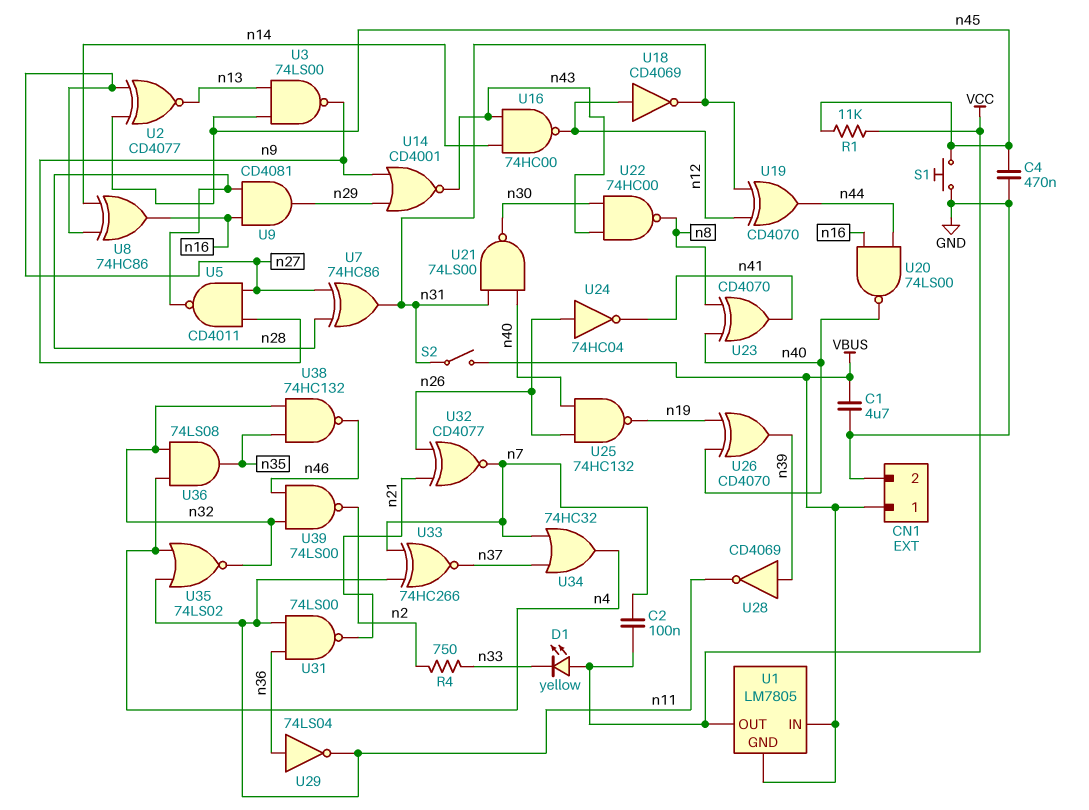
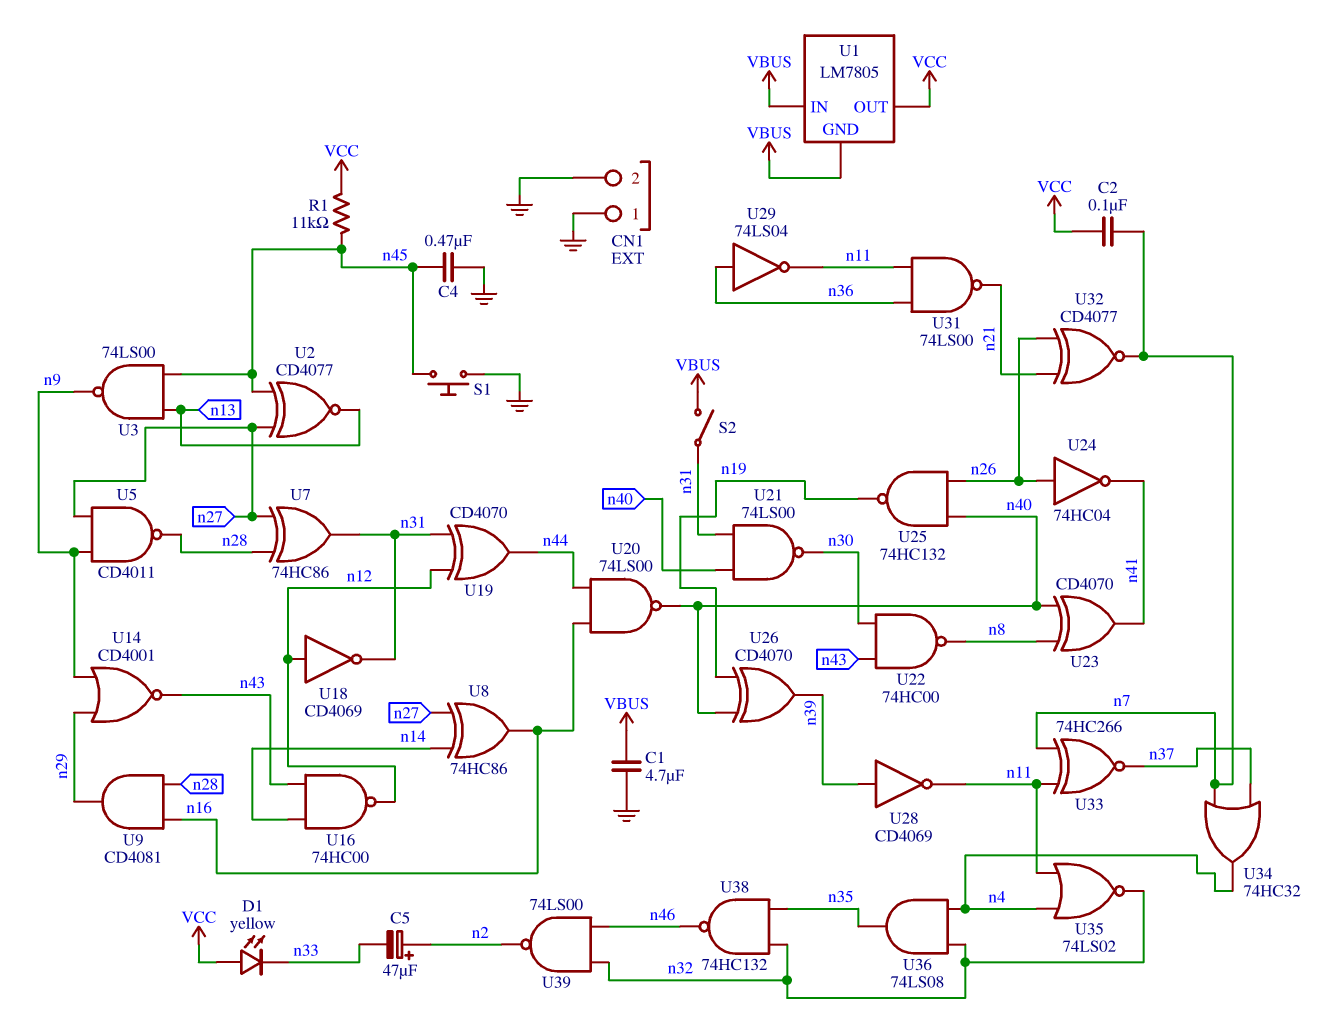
C5: none -> 47uF (plus n2, minus n33)
CN1 pin 1: VBUS -> GND
R4: 750 (n2, n33) -> none

